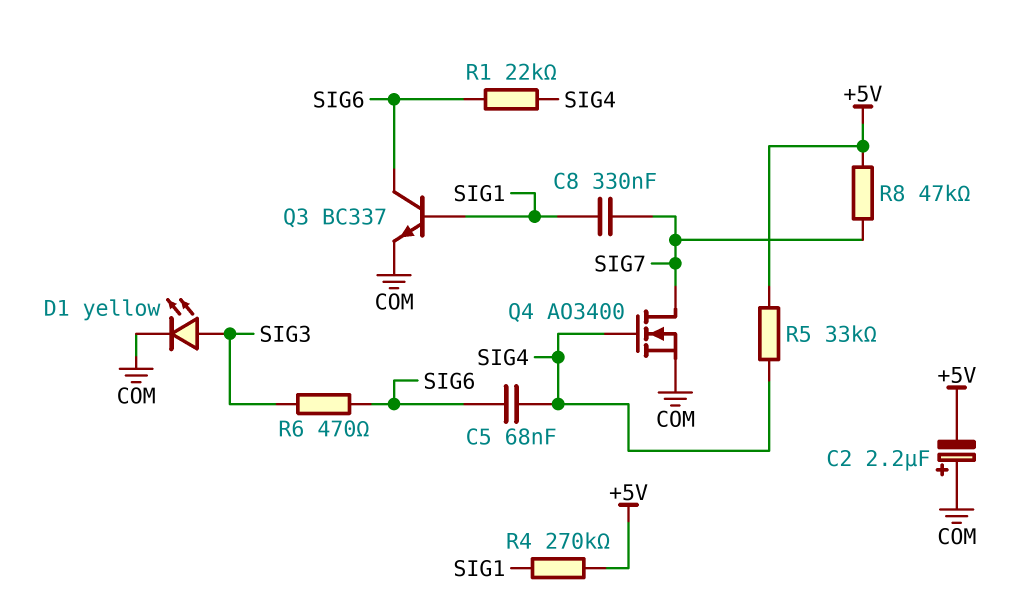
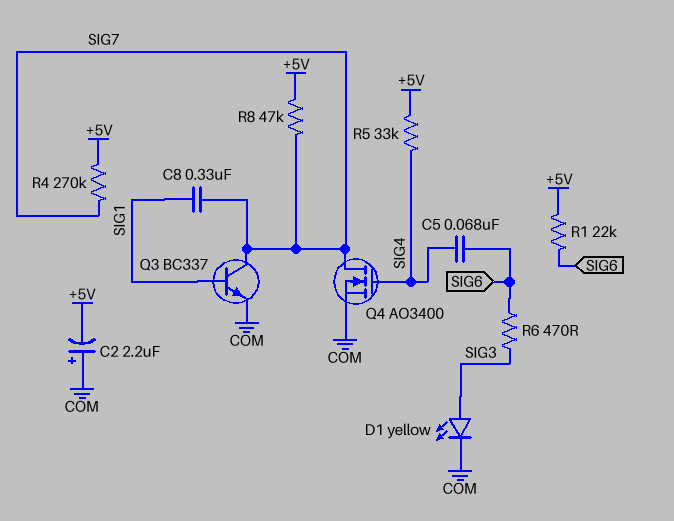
Q3: NPN BC337 (B SIG1, C SIG6, E COM) -> NPN BC337 (B SIG1, C SIG7, E COM)
R1: 22k (SIG4, SIG6) -> 22k (+5V, SIG6)
R4: 270k (+5V, SIG1) -> 270k (+5V, SIG7)

